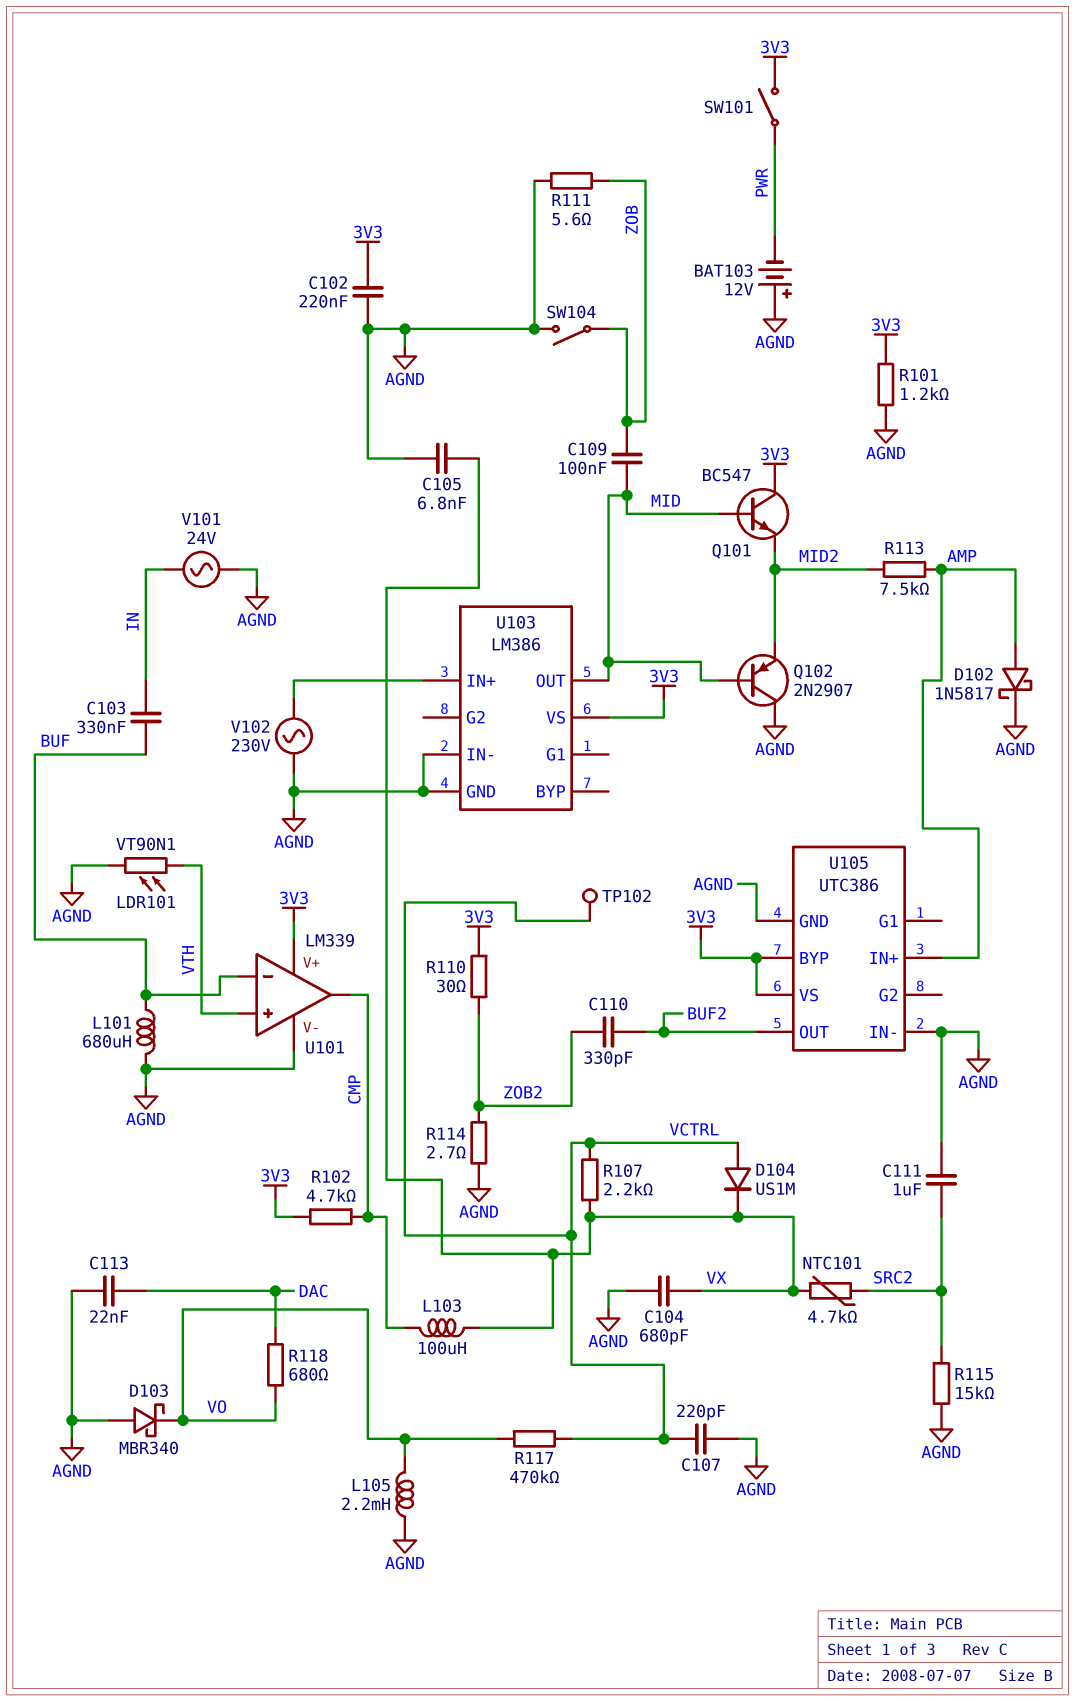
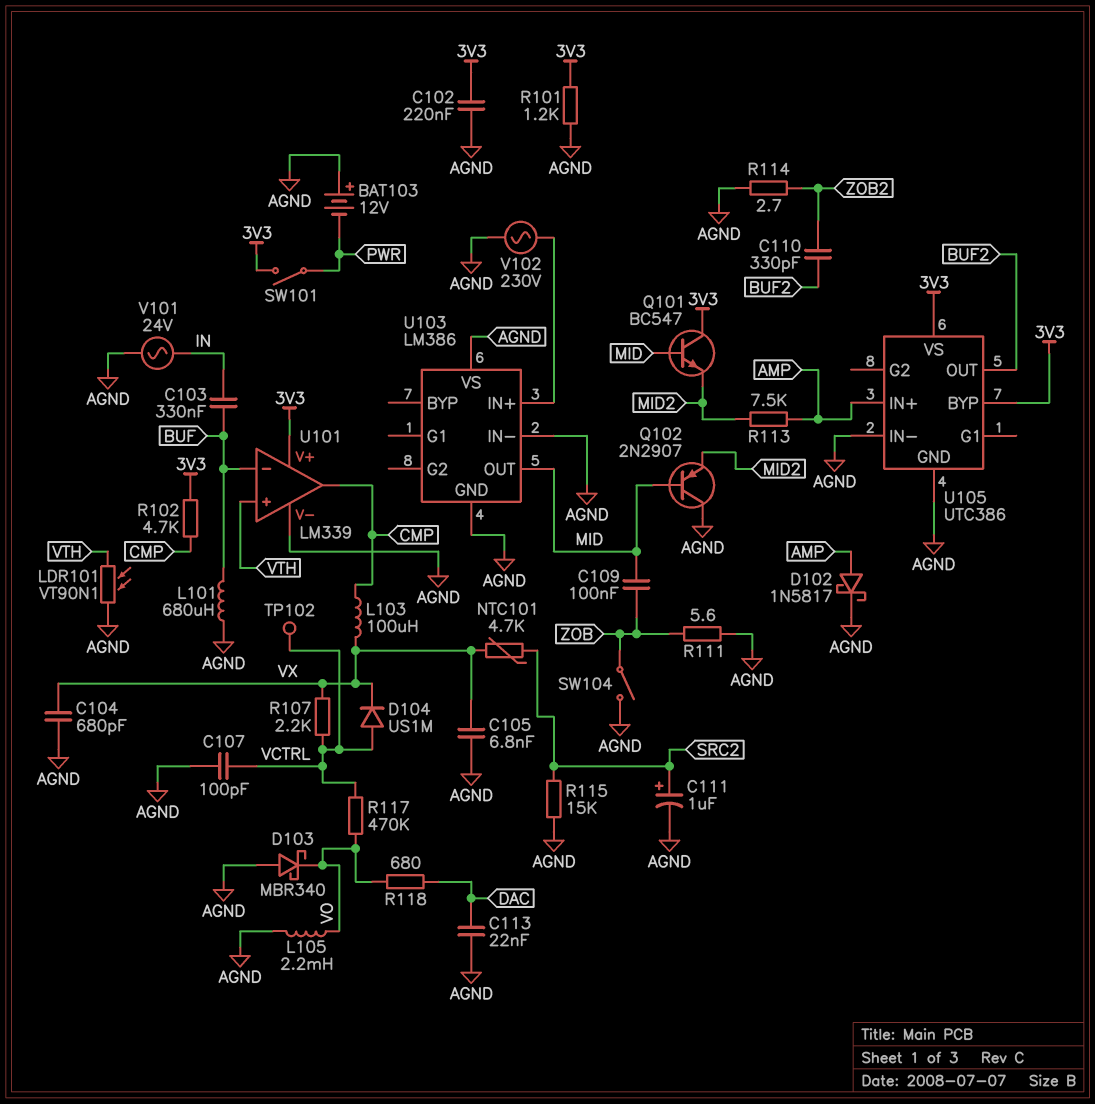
C107: 220pF (AGND, VCTRL) -> 100pF (AGND, VCTRL)
C111: 1uF (AGND, SRC2) -> 1uF (plus SRC2, minus AGND)
R110: 30 (3V3, ZOB2) -> none
U103 pin VS: 3V3 -> AGND

